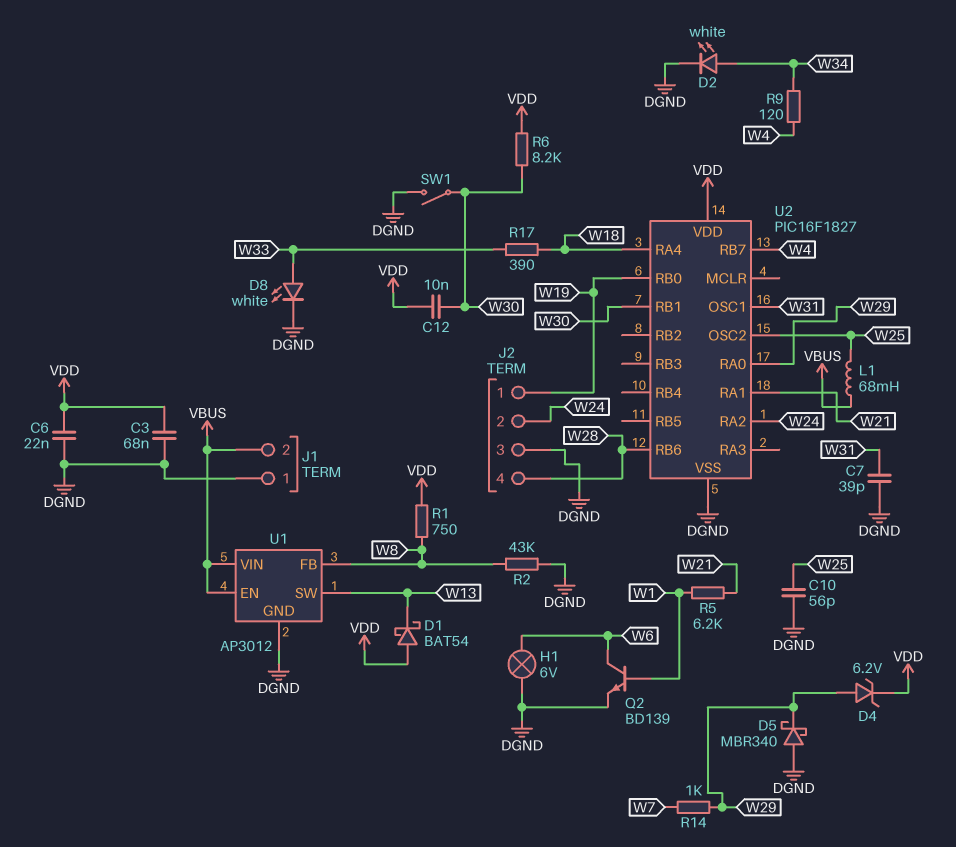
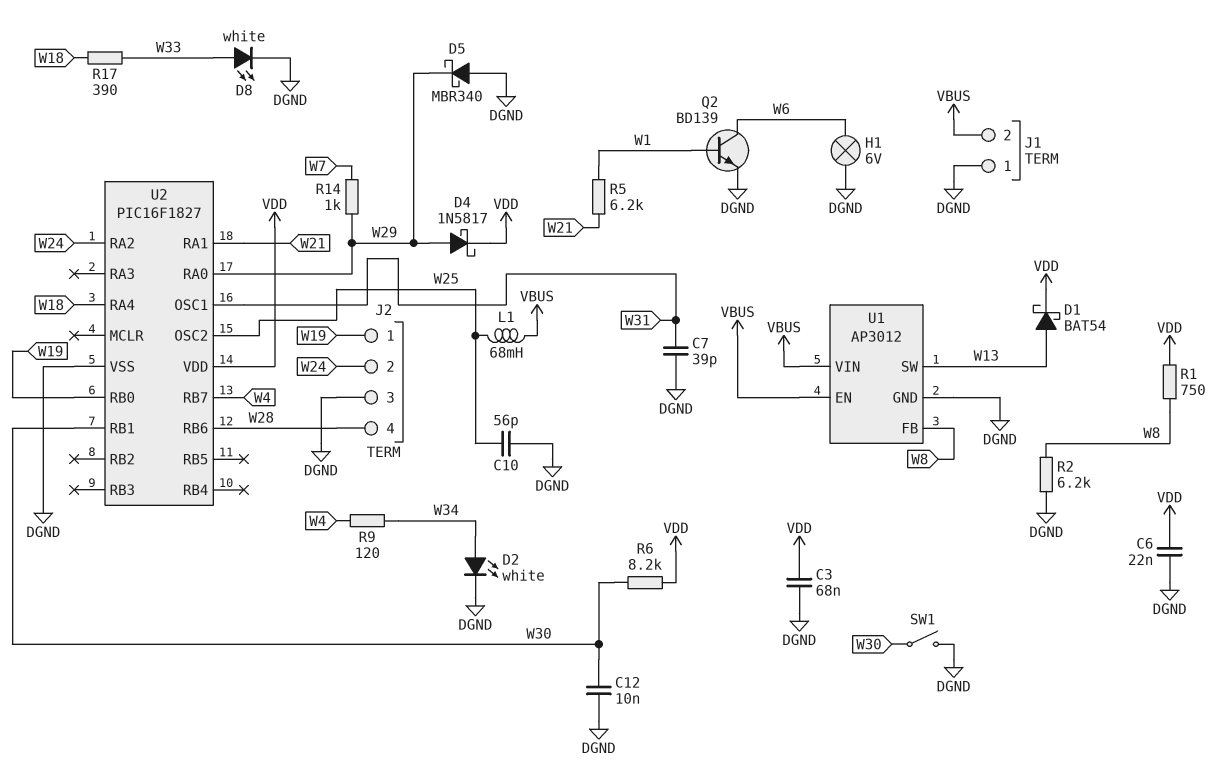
C12: 10nF (VDD, W30) -> 10nF (DGND, W30)
D1: schottky BAT54 (A VDD, K W13) -> schottky BAT54 (A W13, K VDD)
D4: zener 6.2V (A W29, K VDD) -> schottky 1N5817 (A W29, K VDD)
R2: 43k (DGND, W8) -> 6.2k (DGND, W8)

